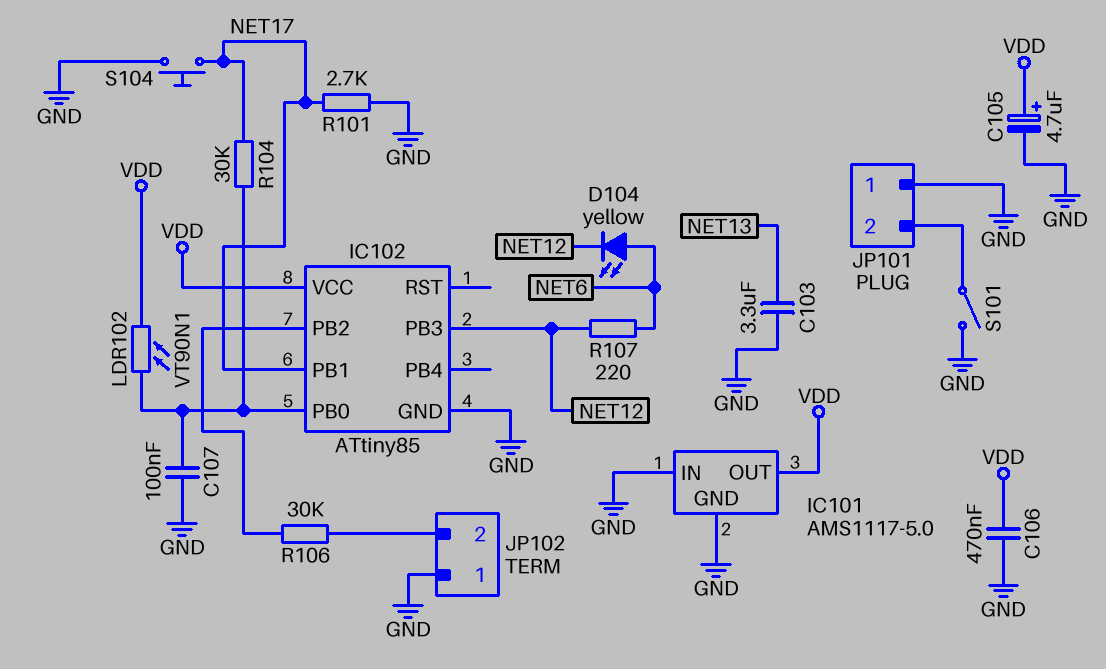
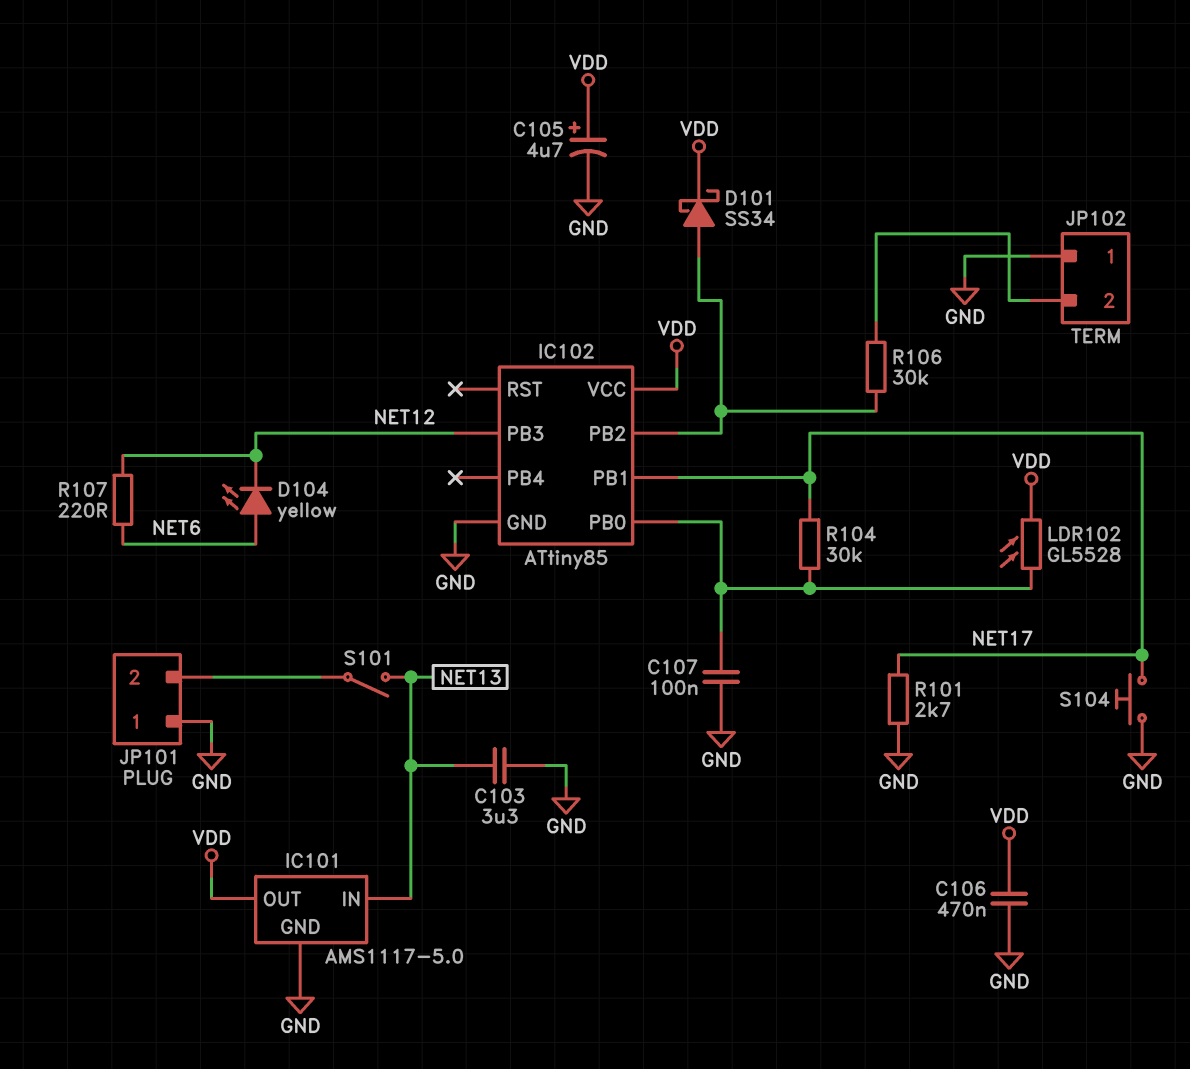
D101: none -> schottky SS34 (A IC102/PB2, K VDD)
IC101 pin IN: GND -> NET13
LDR102: VT90N1 (IC102/PB0, VDD) -> GL5528 (IC102/PB0, VDD)
S101: switch (GND, JP101/2) -> switch (JP101/2, NET13)

